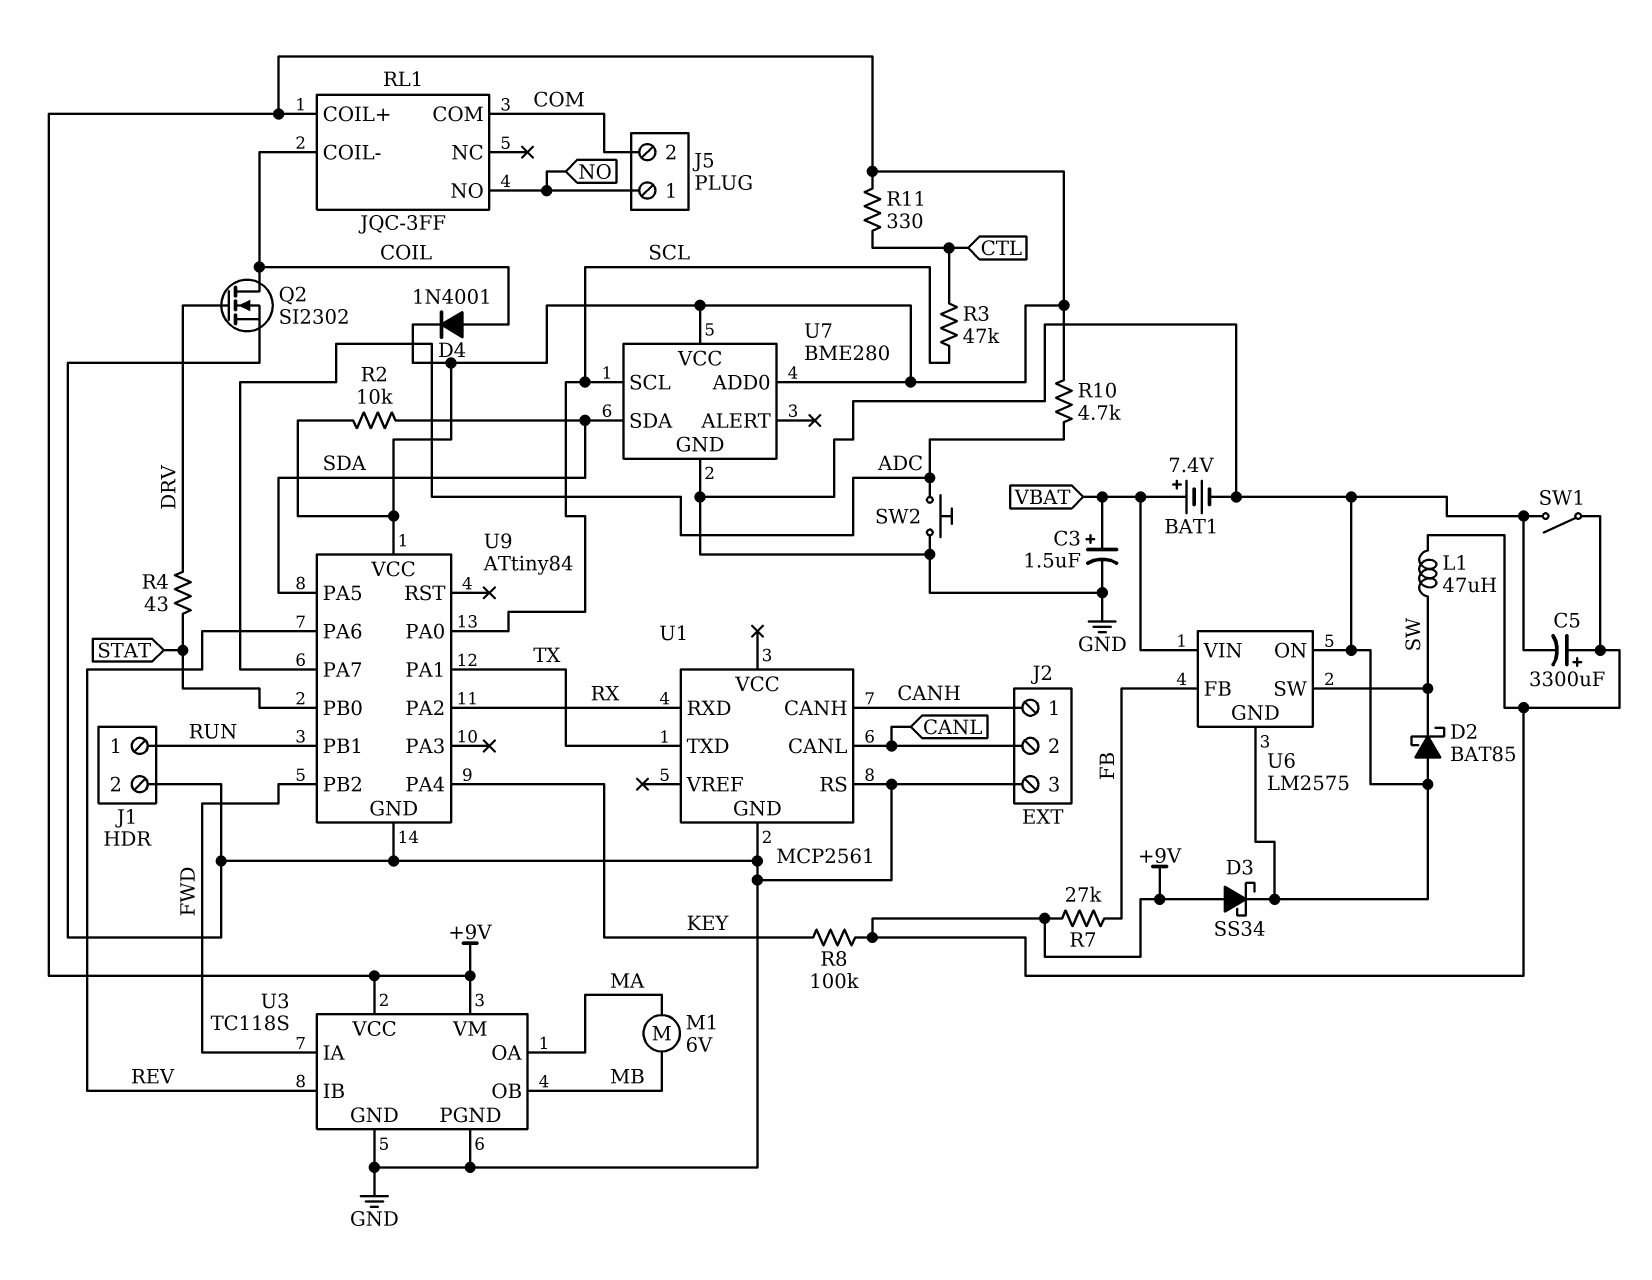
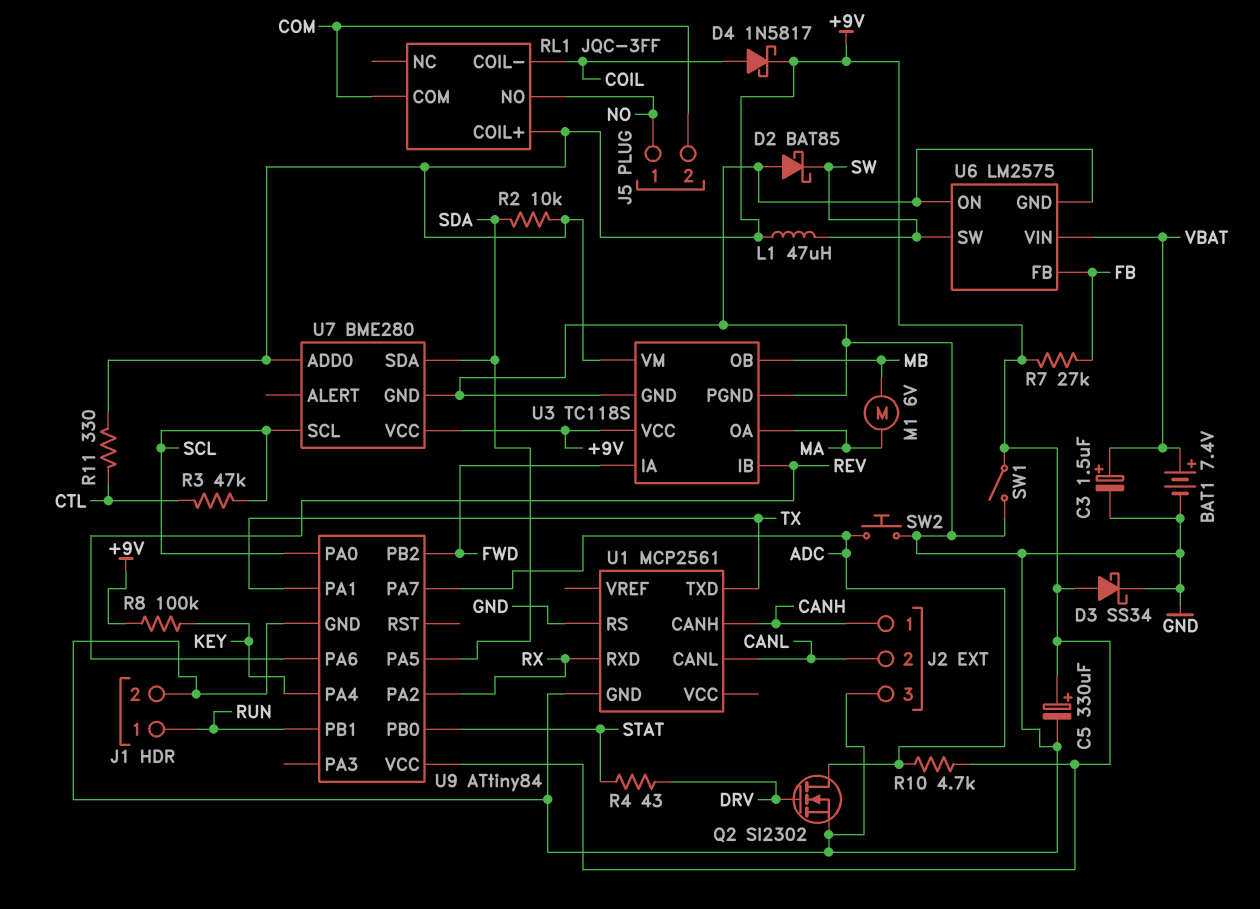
C5: 3300uF (plus +9V, minus GND) -> 330uF (plus +9V, minus GND)
D4: diode 1N4001 (A COIL, K +9V) -> schottky 1N5817 (A COIL, K +9V)
Q2: NMOS SI2302 (G DRV, D COIL, S GND) -> NMOS SI2302 (G DRV, D ADC, S GND)

